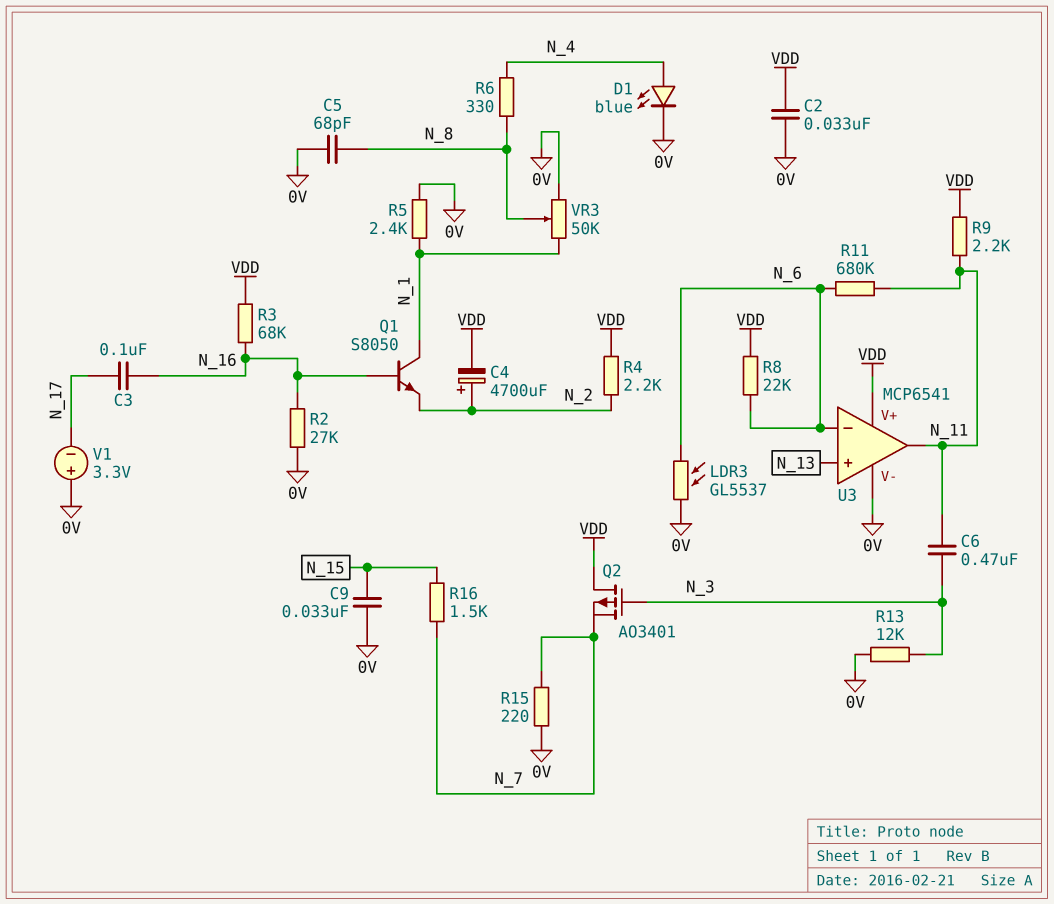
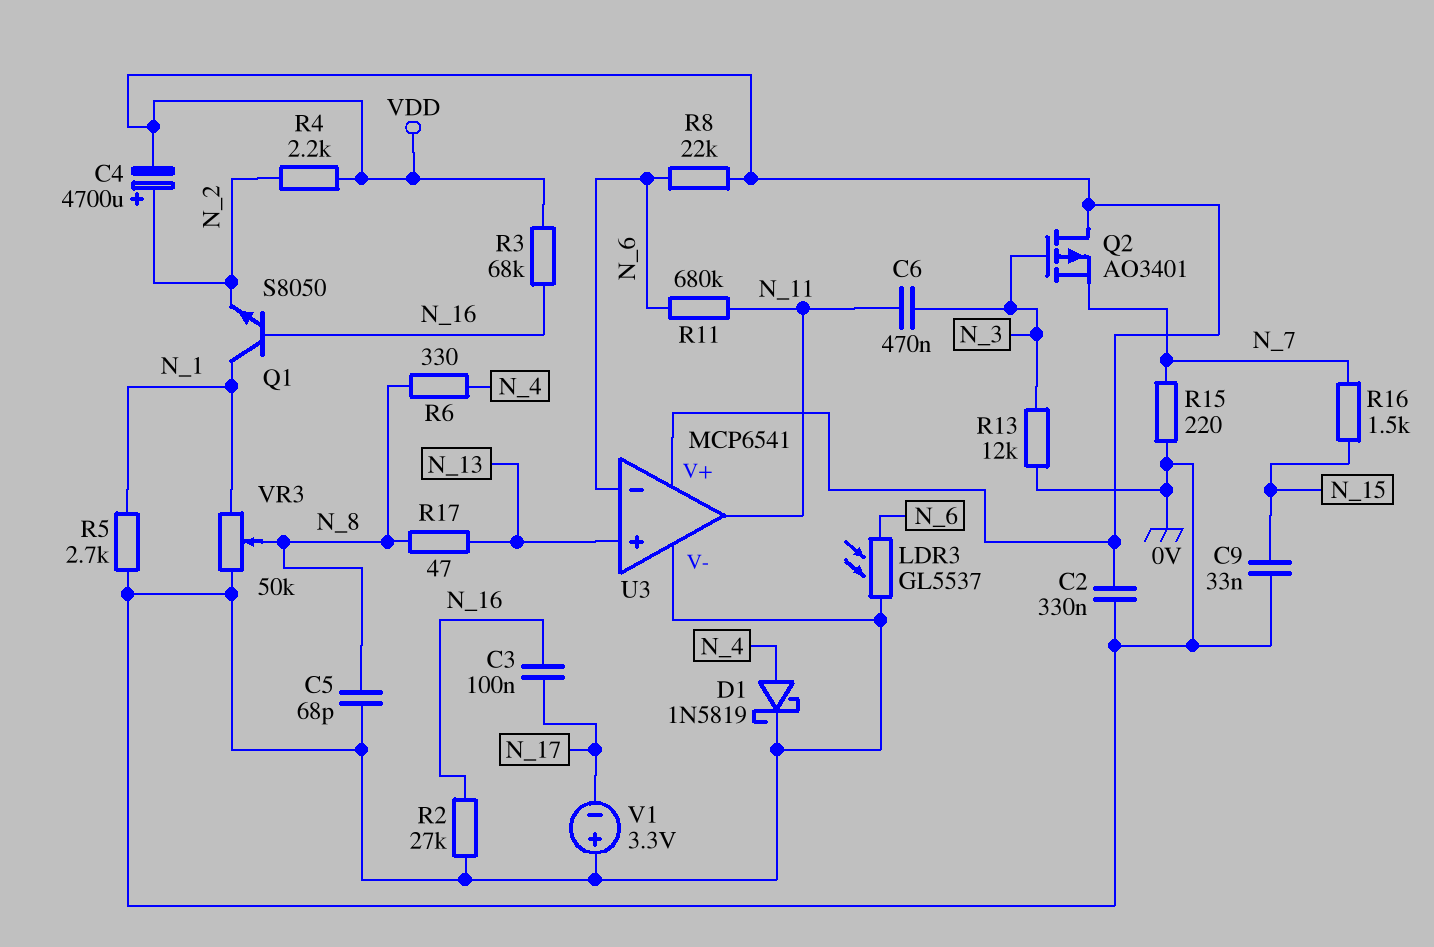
C2: 33nF (0V, VDD) -> 330nF (0V, VDD)
D1: LED blue (A N_4, K 0V) -> schottky 1N5819 (A N_4, K 0V)
R5: 2.4k (0V, N_1) -> 2.7k (0V, N_1)
R9: 2.2k (N_11, VDD) -> none
R17: none -> 47 (N_8, N_13)

